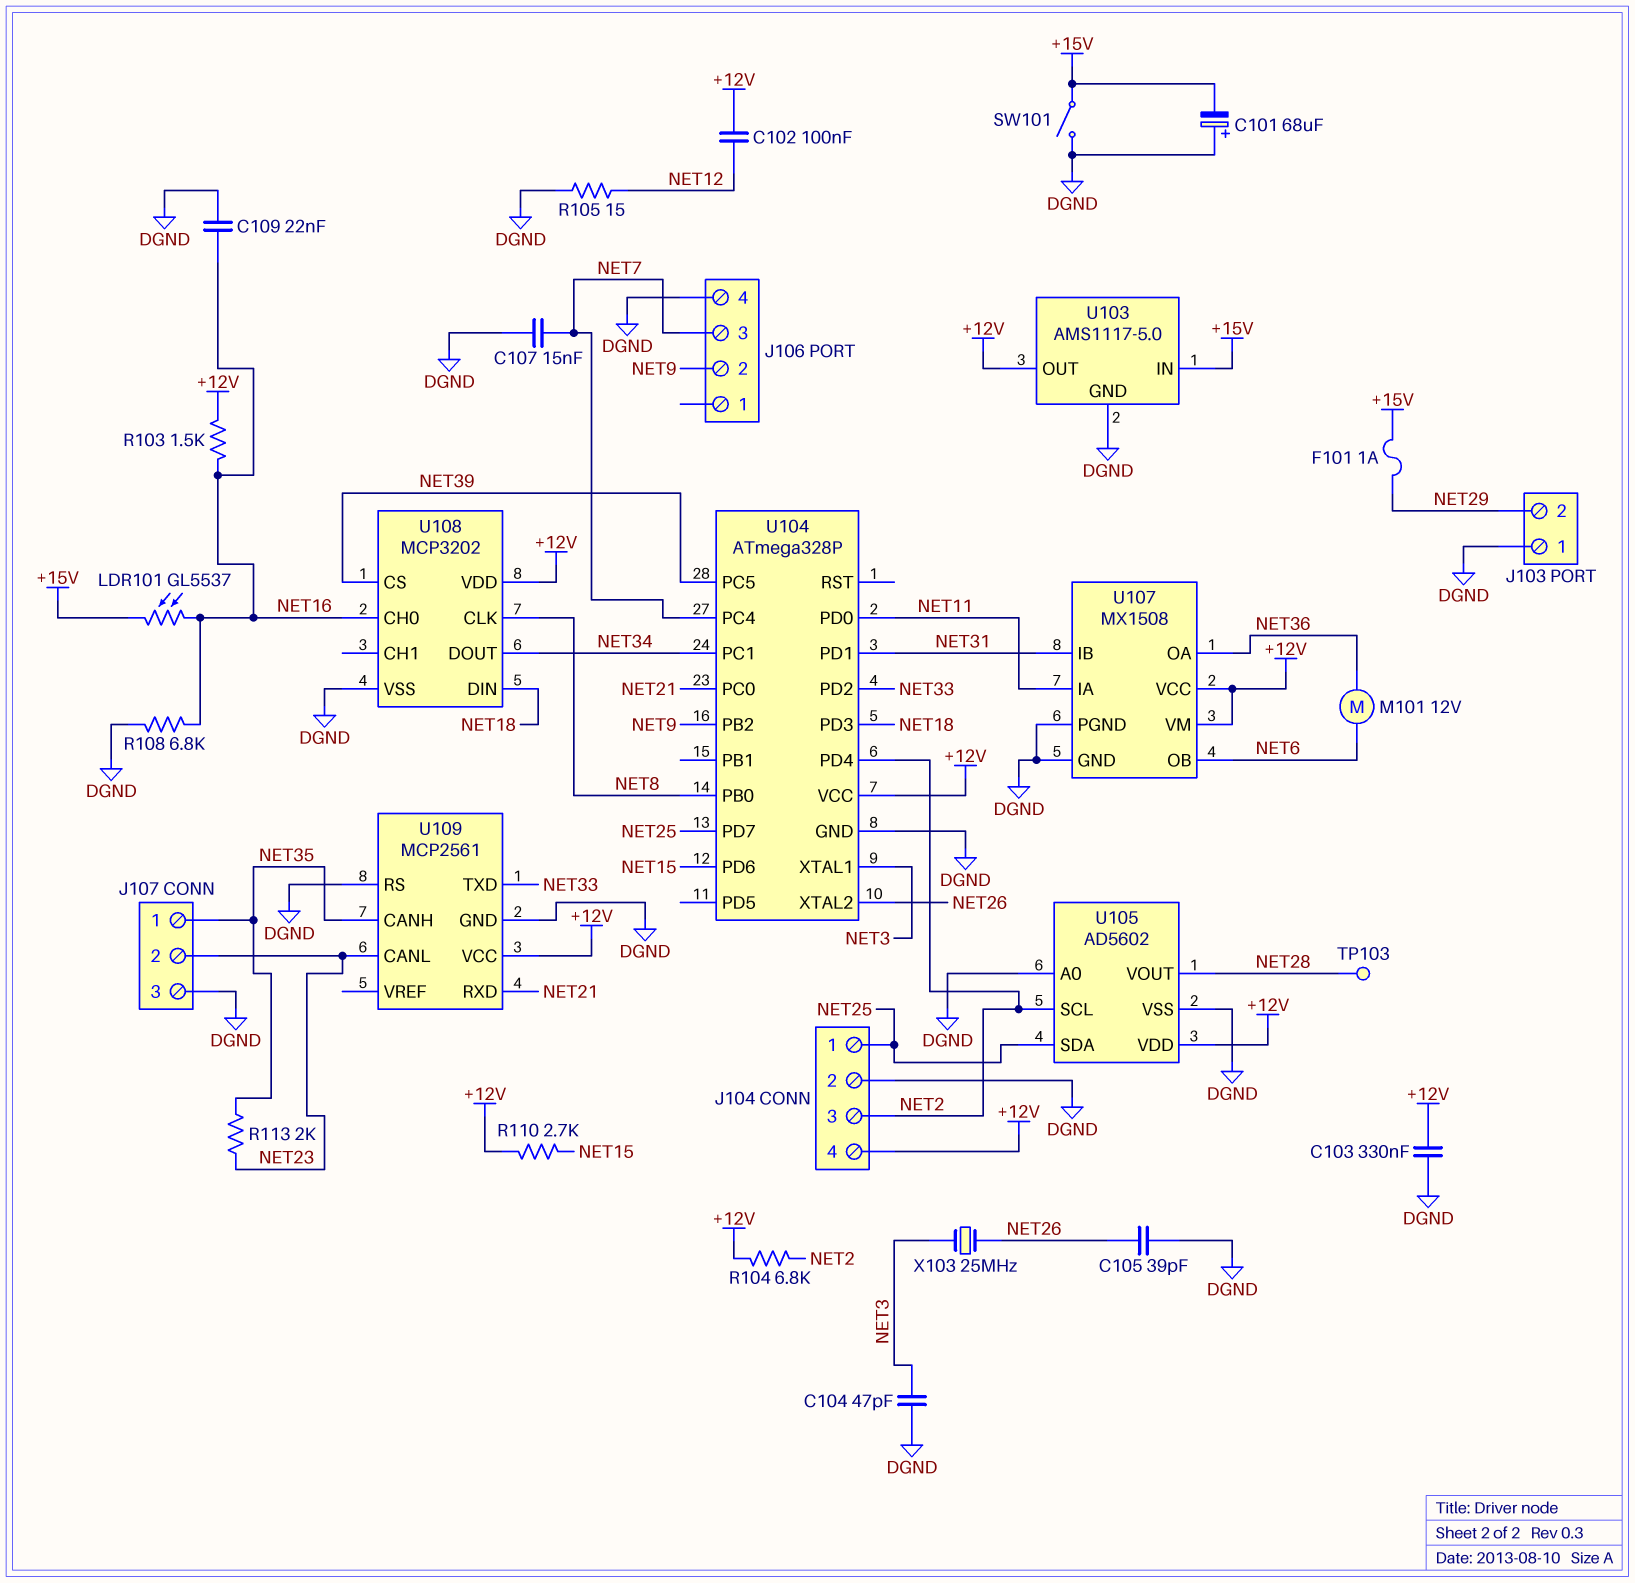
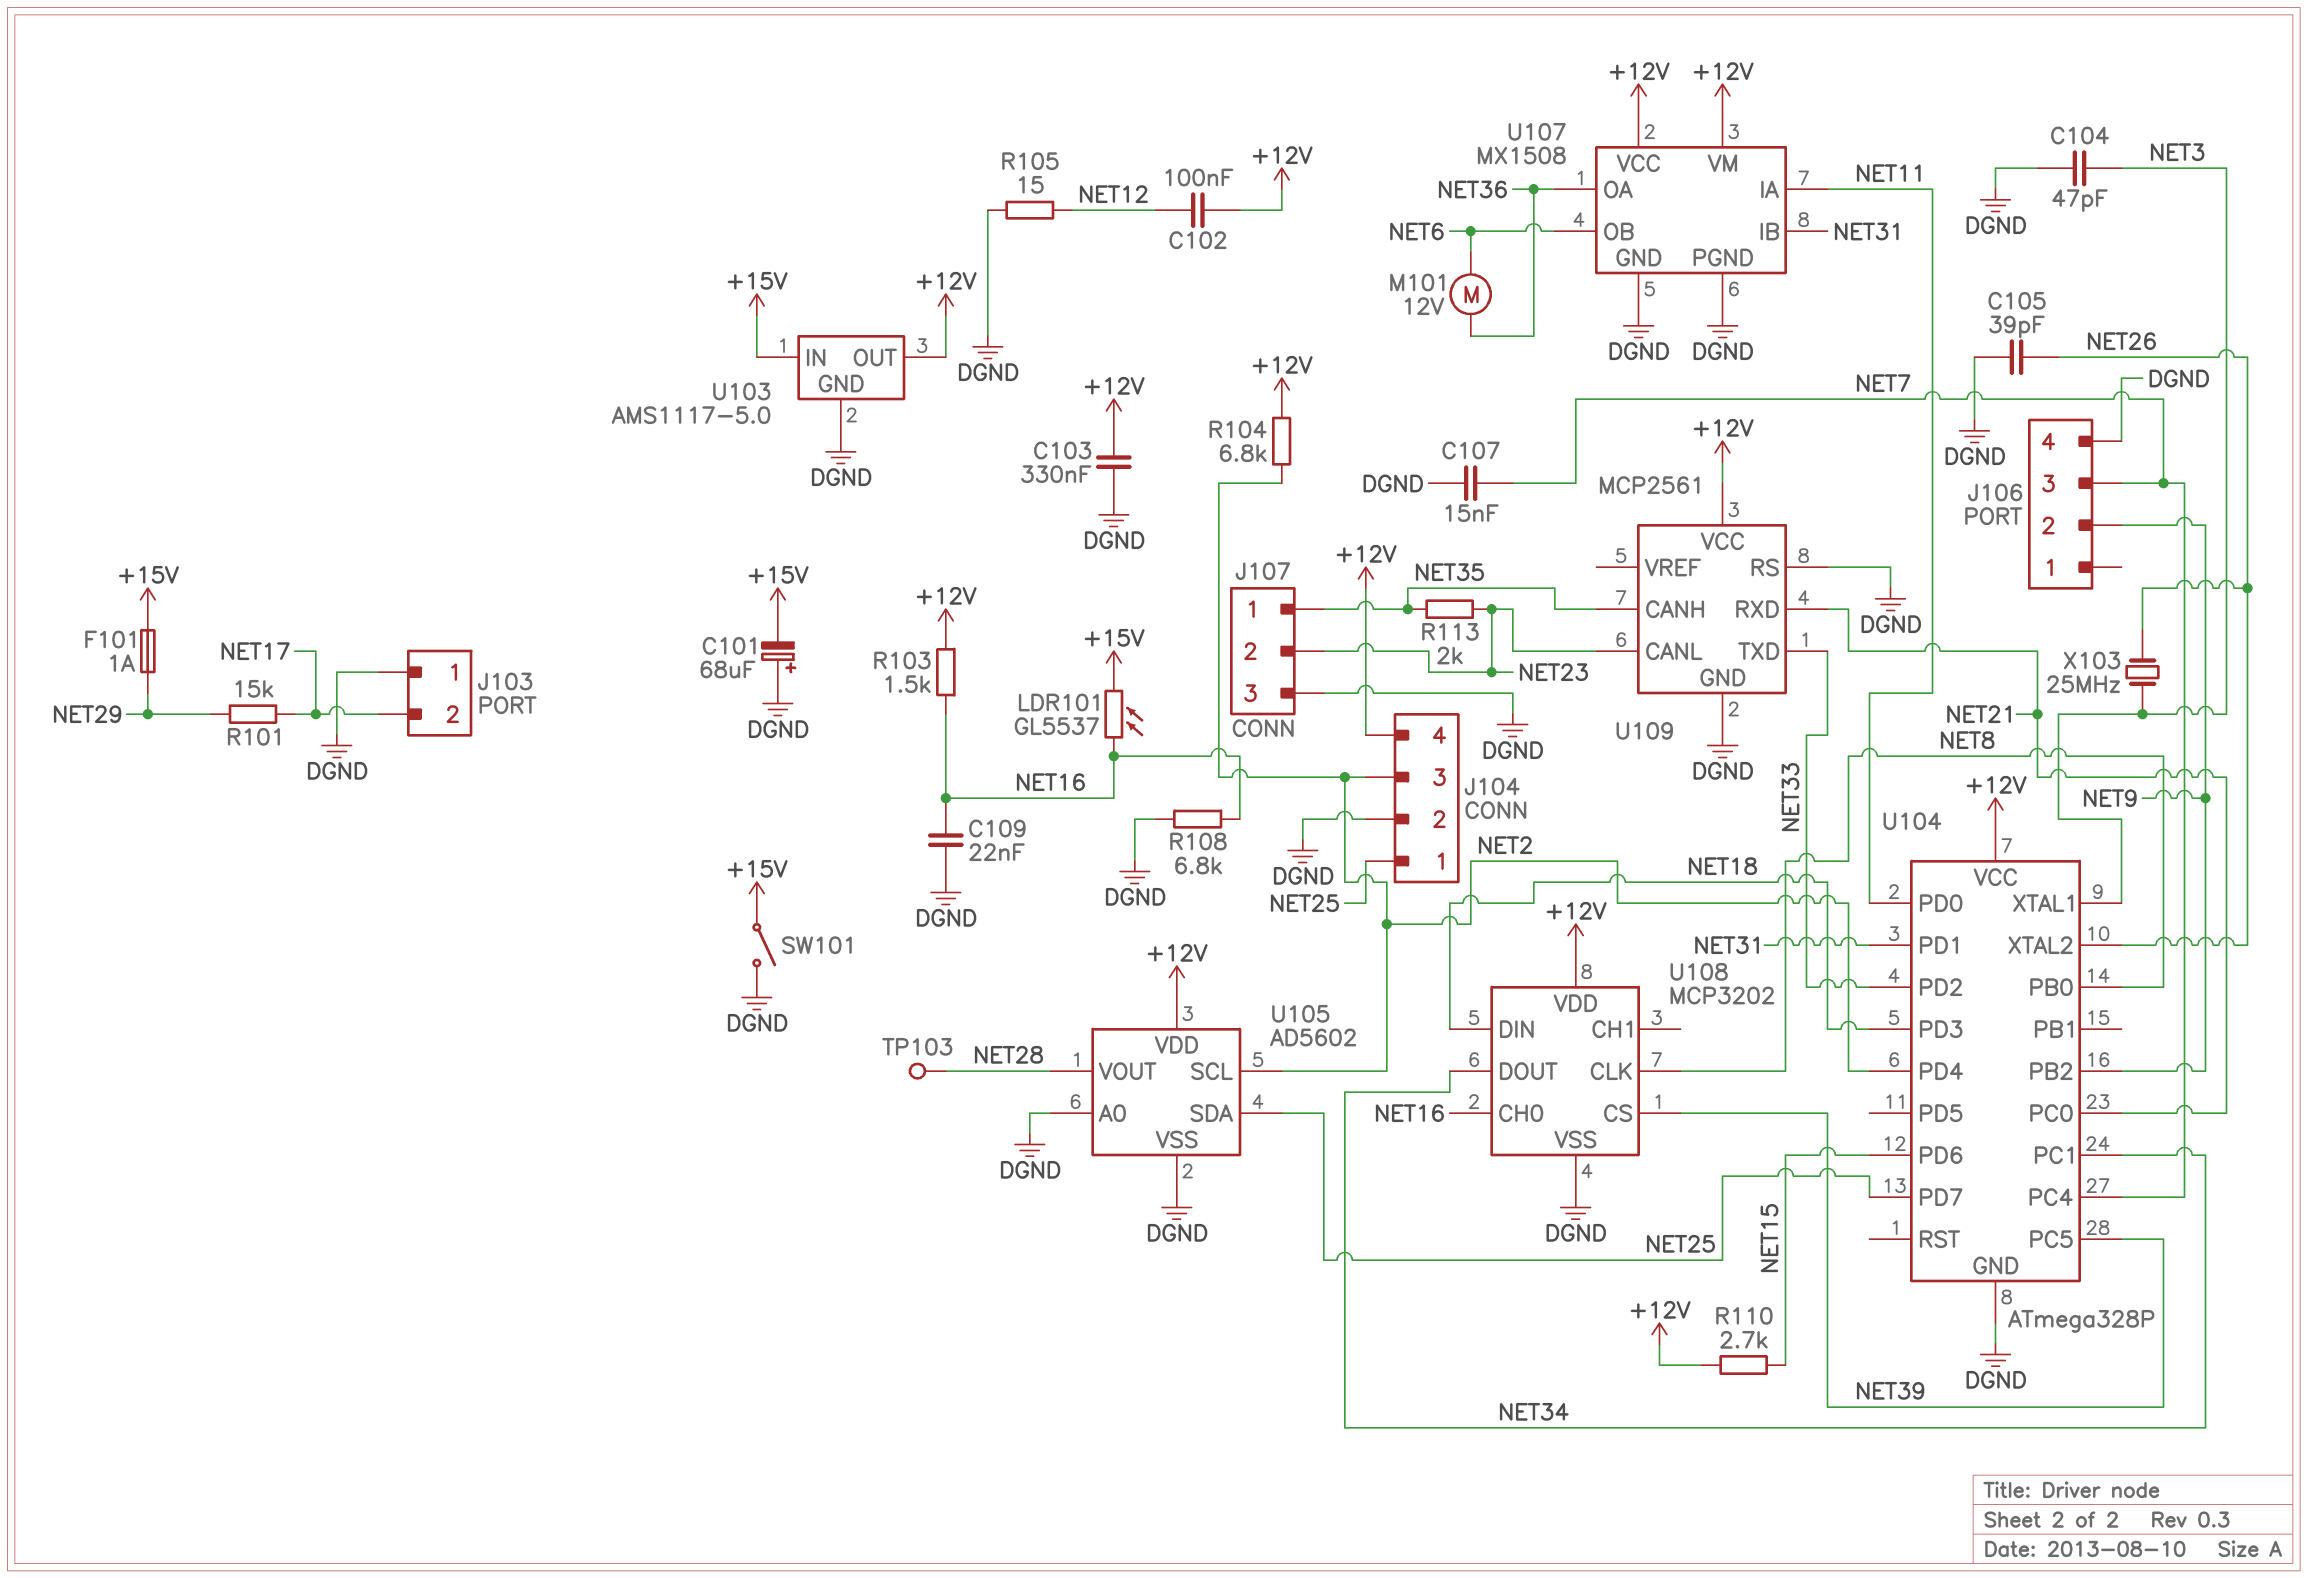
J103 pin 2: NET29 -> NET17
R101: none -> 15k (NET17, NET29)

